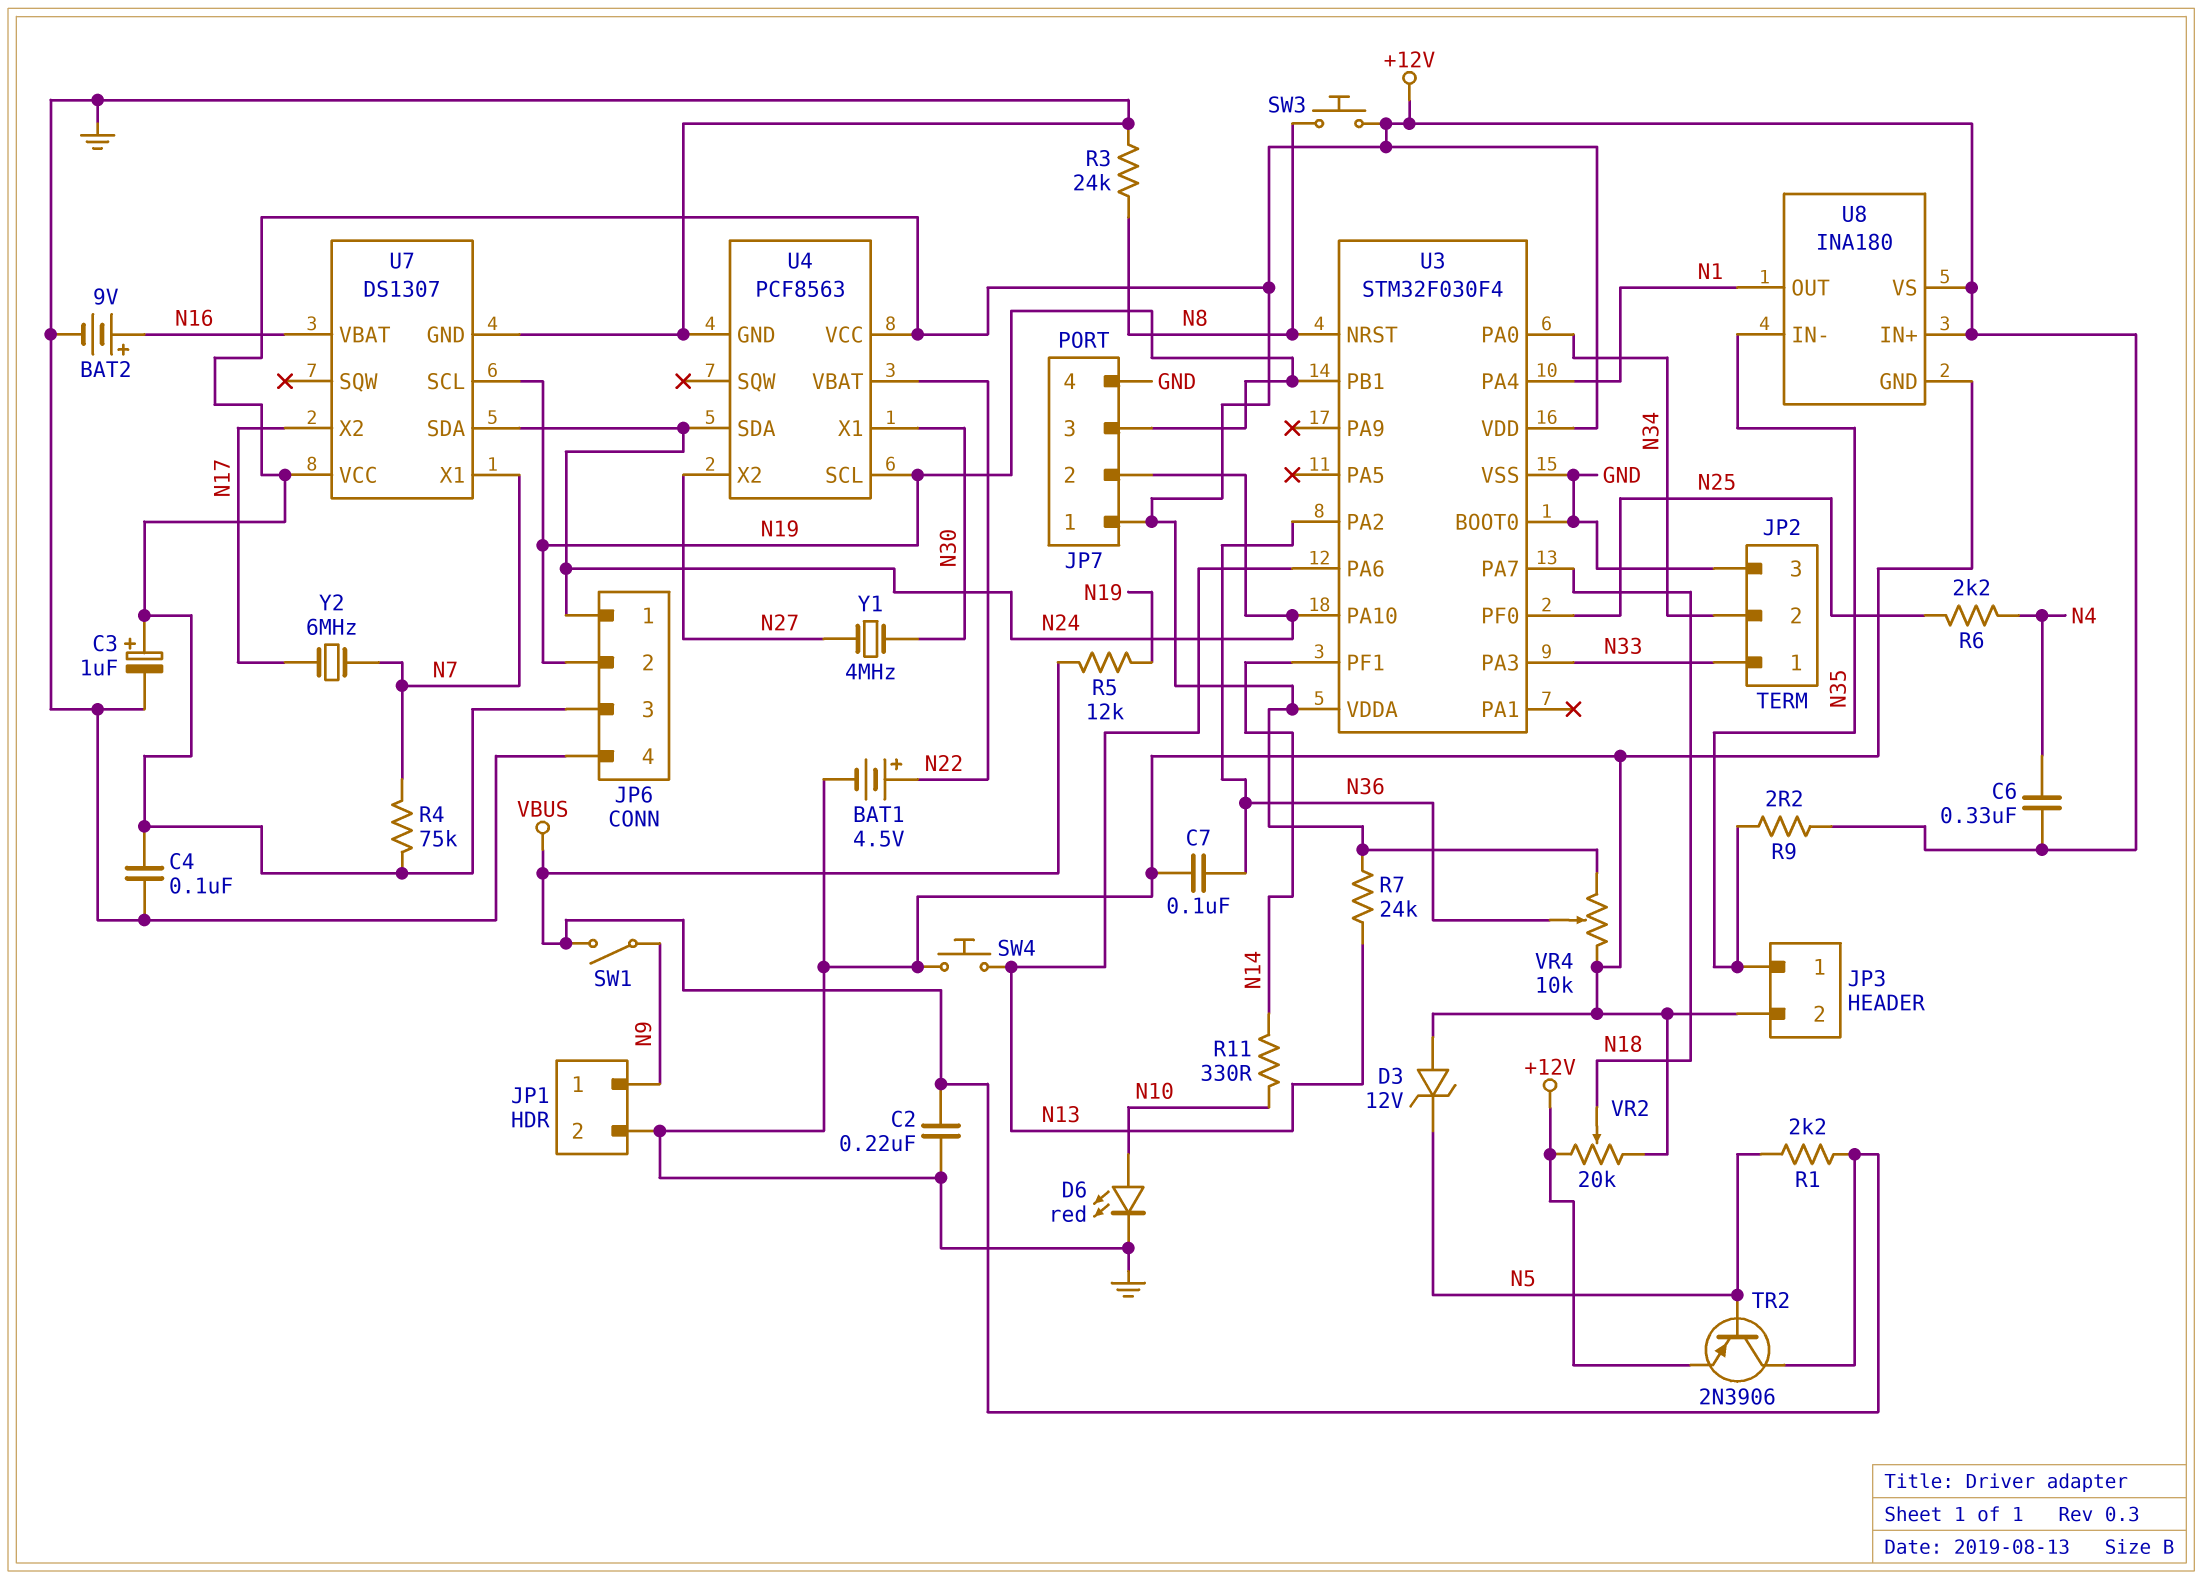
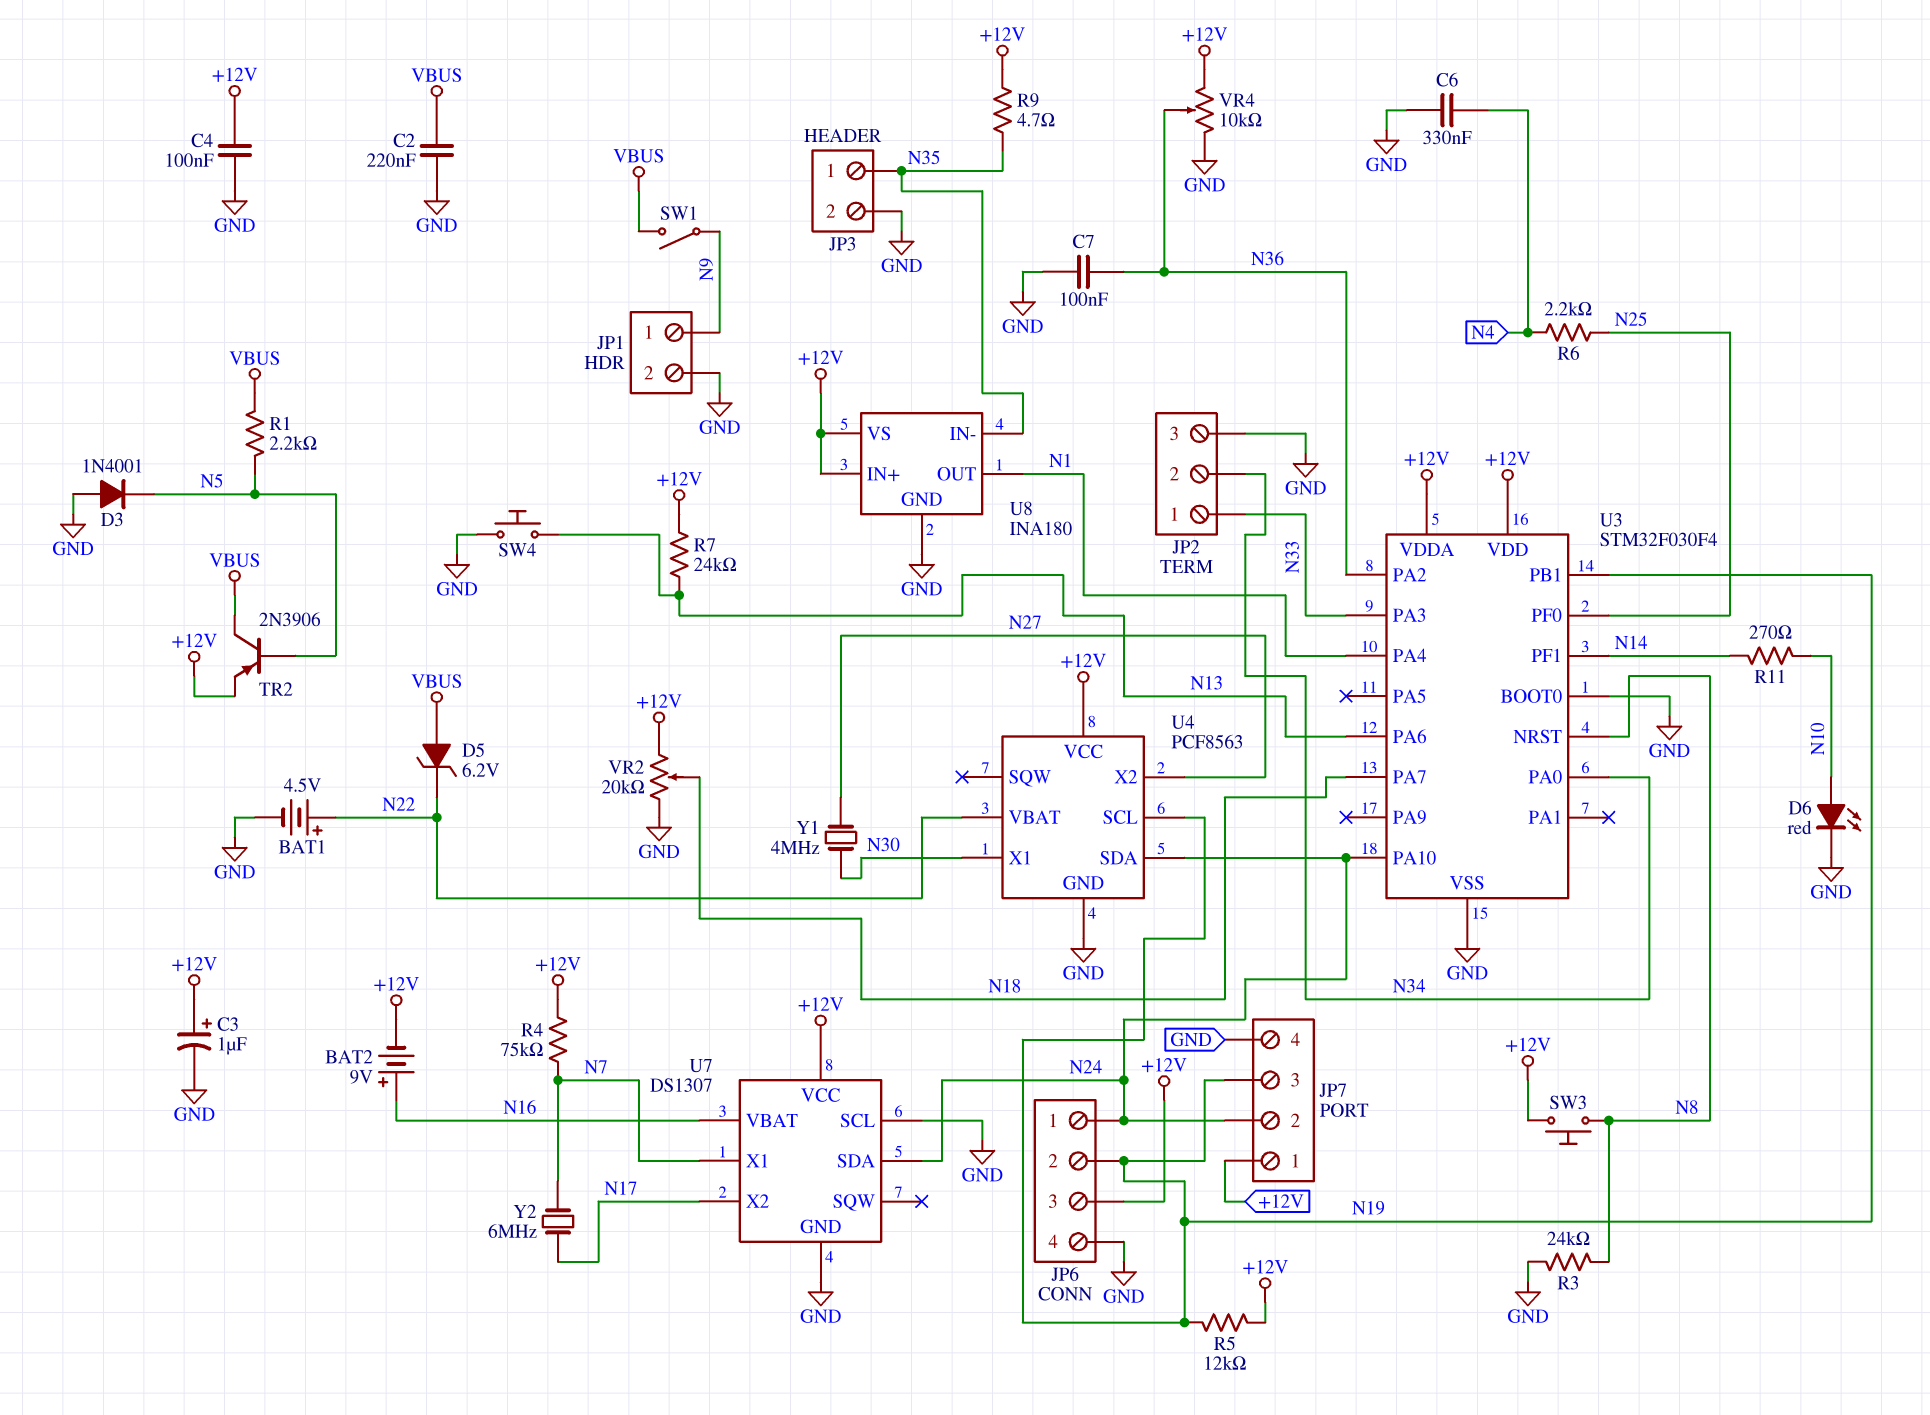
BAT2: 9V (plus N16, minus GND) -> 9V (plus N16, minus +12V)
C6: 330nF (+12V, N4) -> 330nF (GND, N4)
D3: zener 12V (A GND, K N5) -> diode 1N4001 (A GND, K N5)
D5: none -> zener 6.2V (A VBUS, K N22)
R5: 12k (N19, VBUS) -> 12k (+12V, N19)
R9: 2.2 (+12V, N35) -> 4.7 (+12V, N35)
R11: 330 (N10, N14) -> 270 (N10, N14)
U7 pin SCL: N19 -> GND

